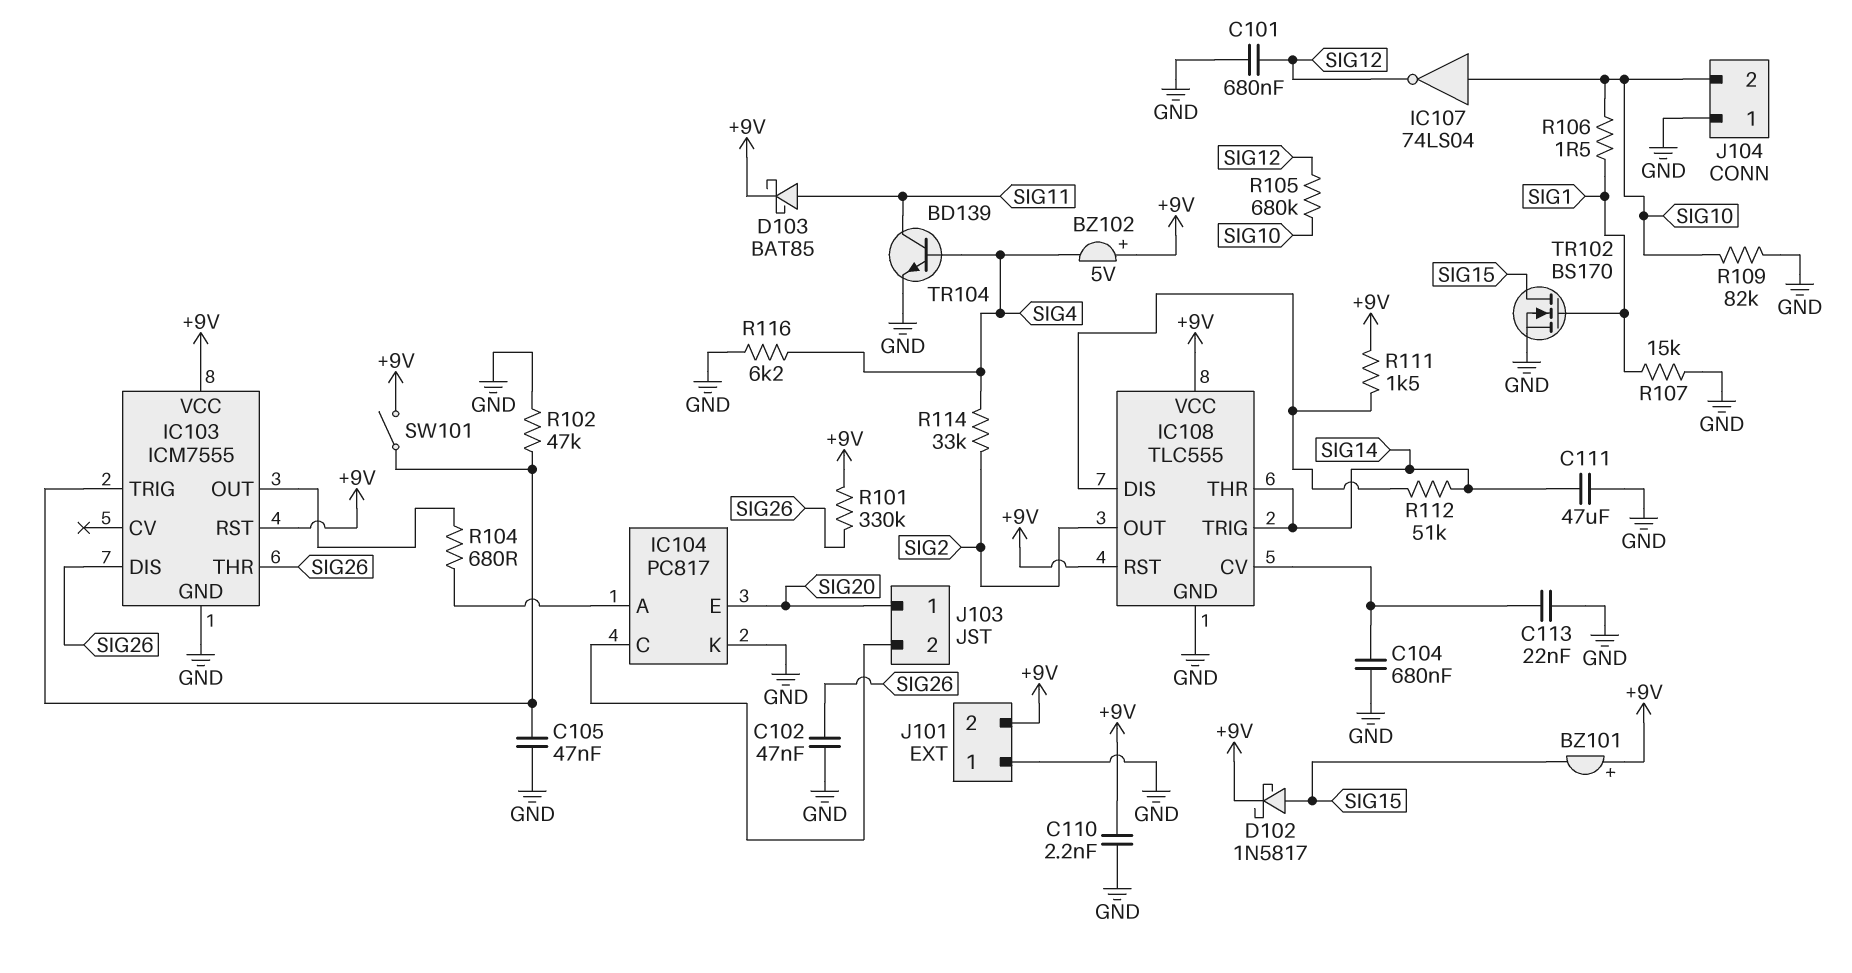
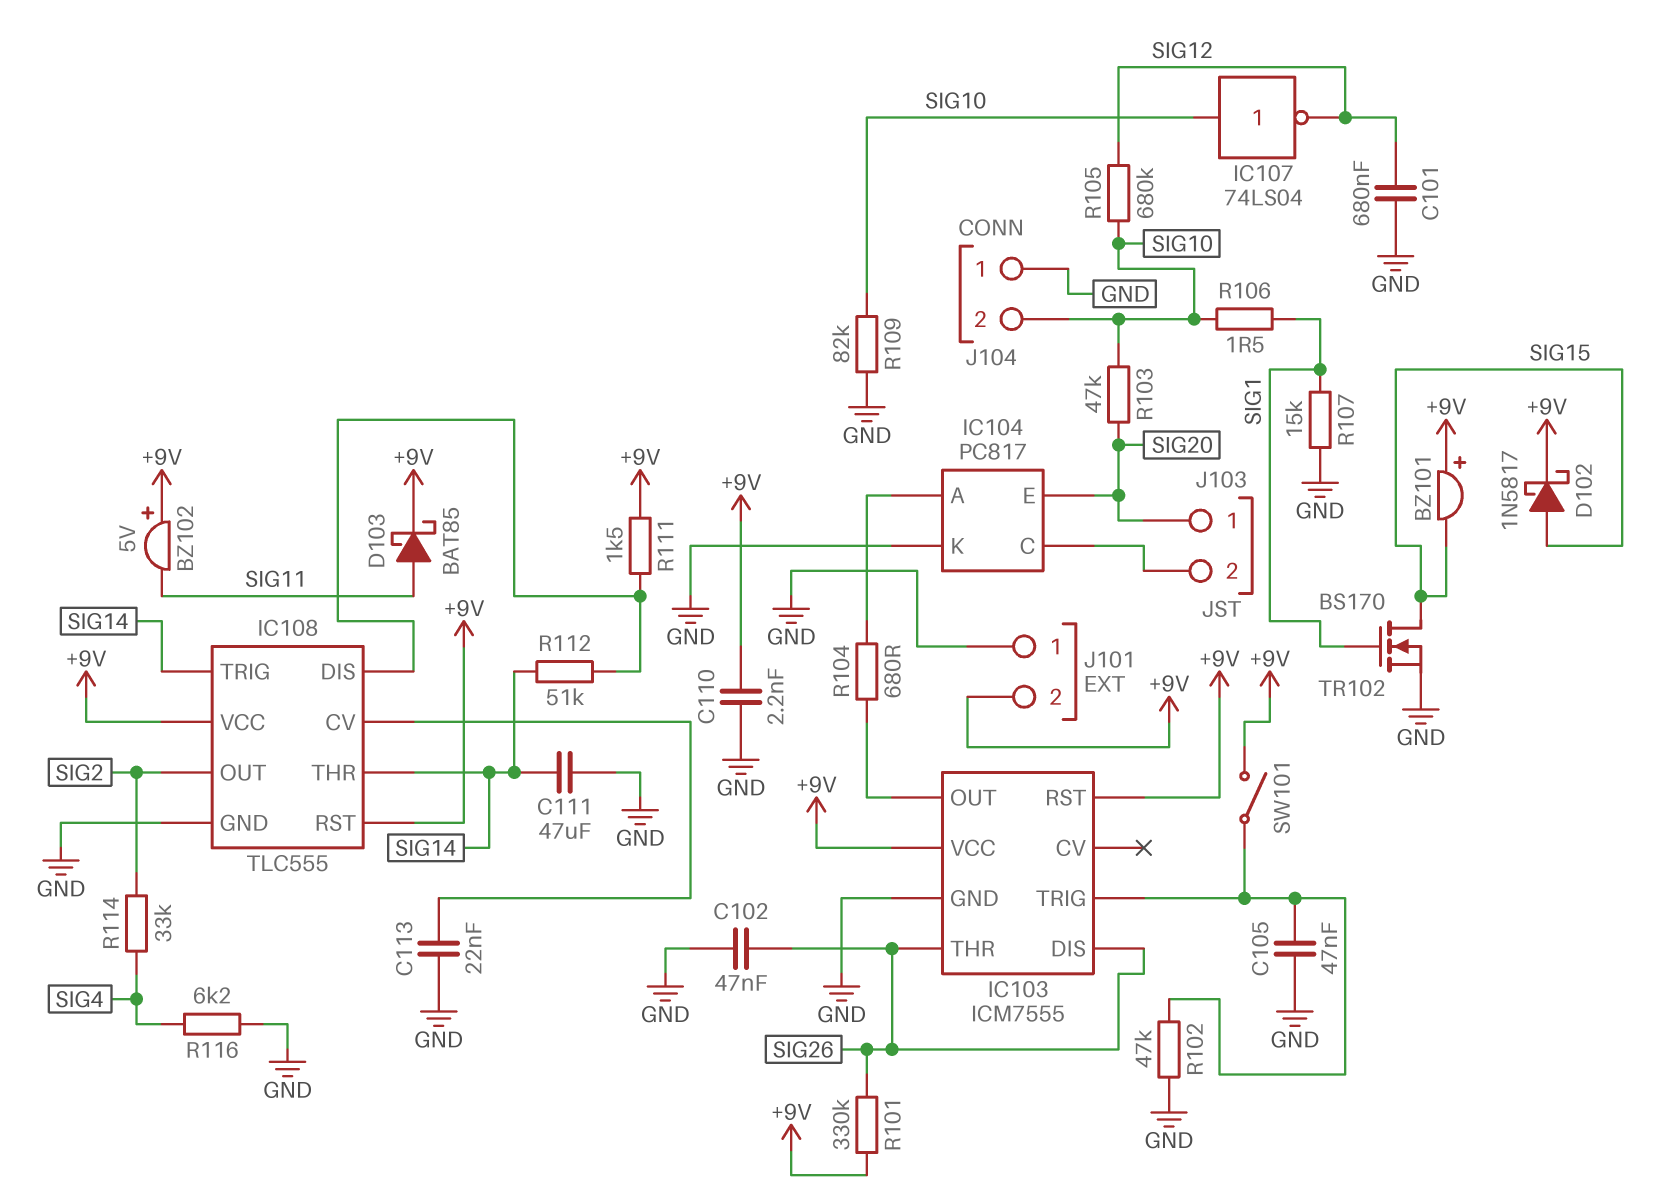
BZ102: buzzer 5V (plus +9V, minus SIG4) -> buzzer 5V (plus +9V, minus SIG11)
C104: 680nF (GND, IC108/CV) -> none
R103: none -> 47k (SIG10, SIG20)
TR104: NPN BD139 (B SIG4, C SIG11, E GND) -> none

